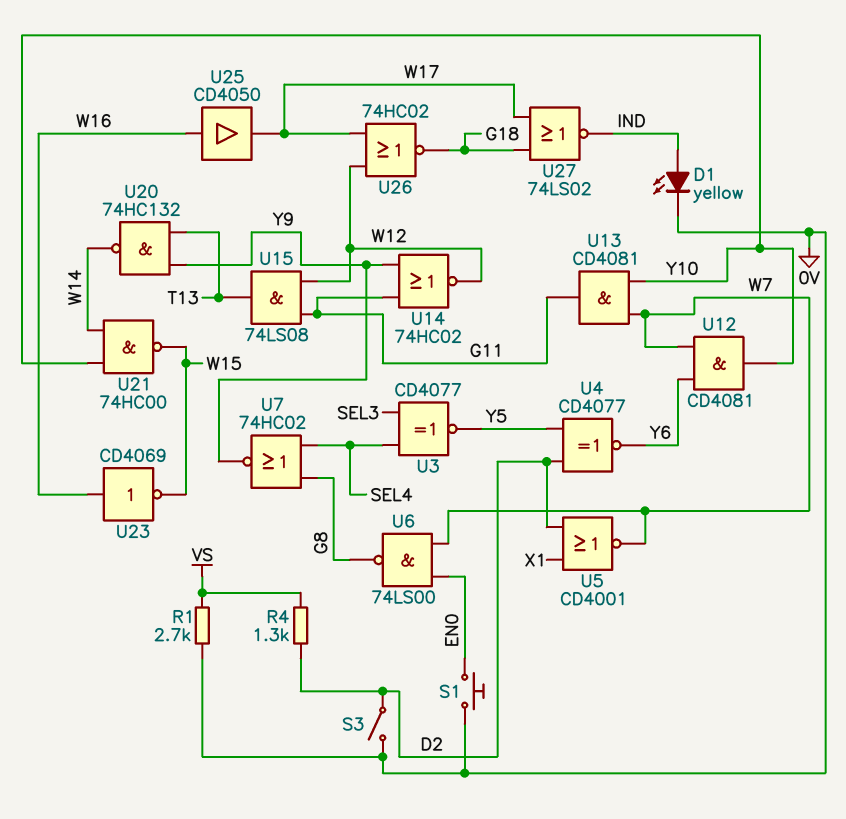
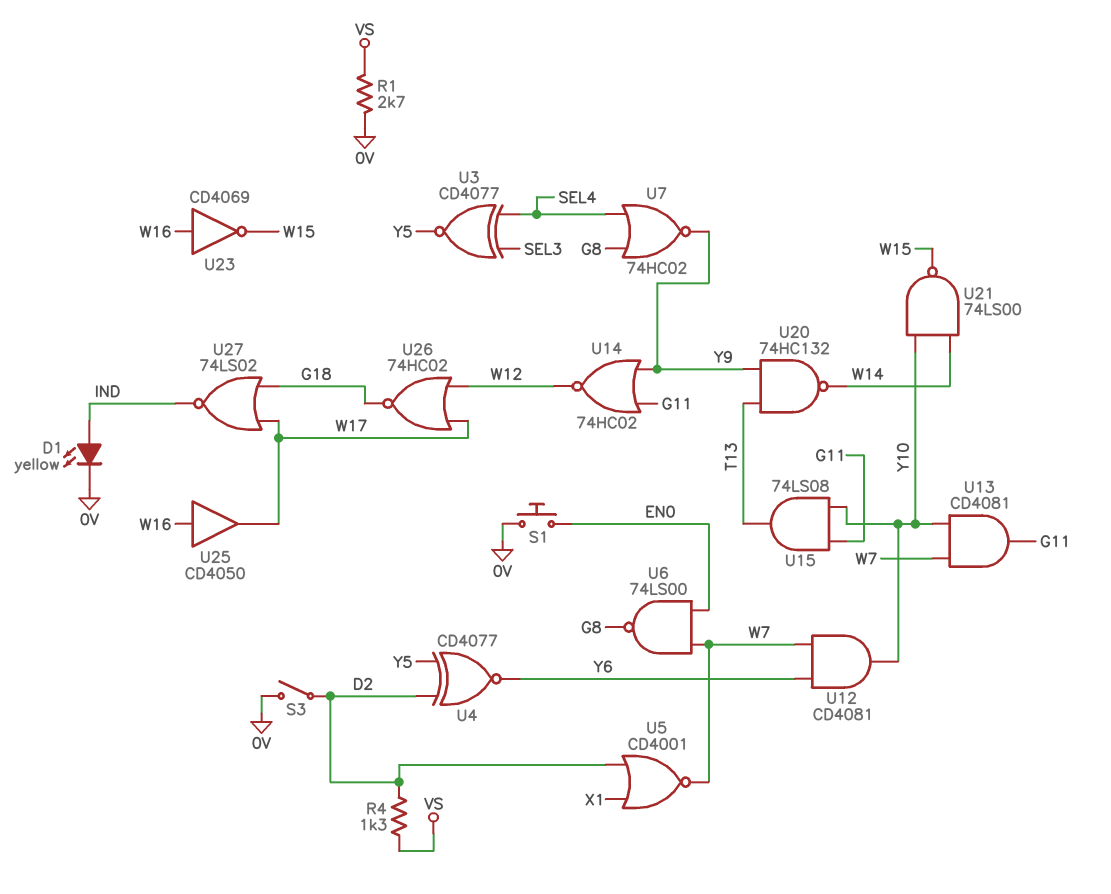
U15: AND 74LS08 (in G11, in W12, out T13) -> AND 74LS08 (in G11, in Y10, out T13)
U21: NAND 74HC00 (in W14, in Y10, out W15) -> NAND 74LS00 (in W14, in Y10, out W15)

